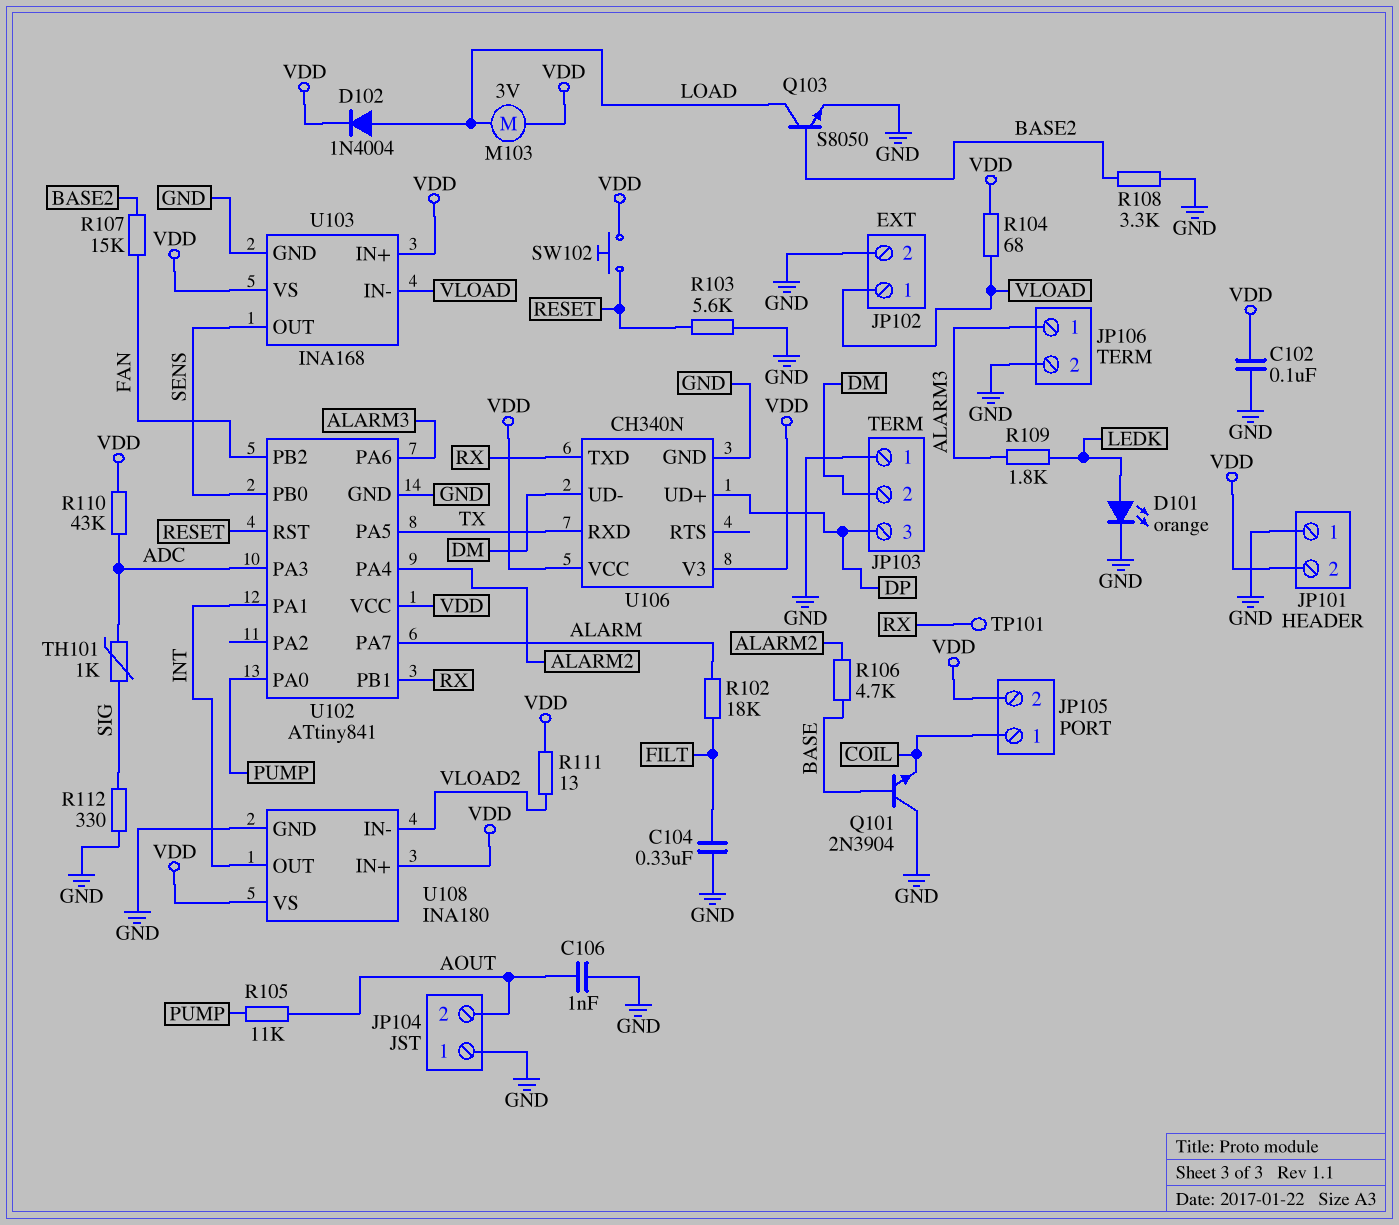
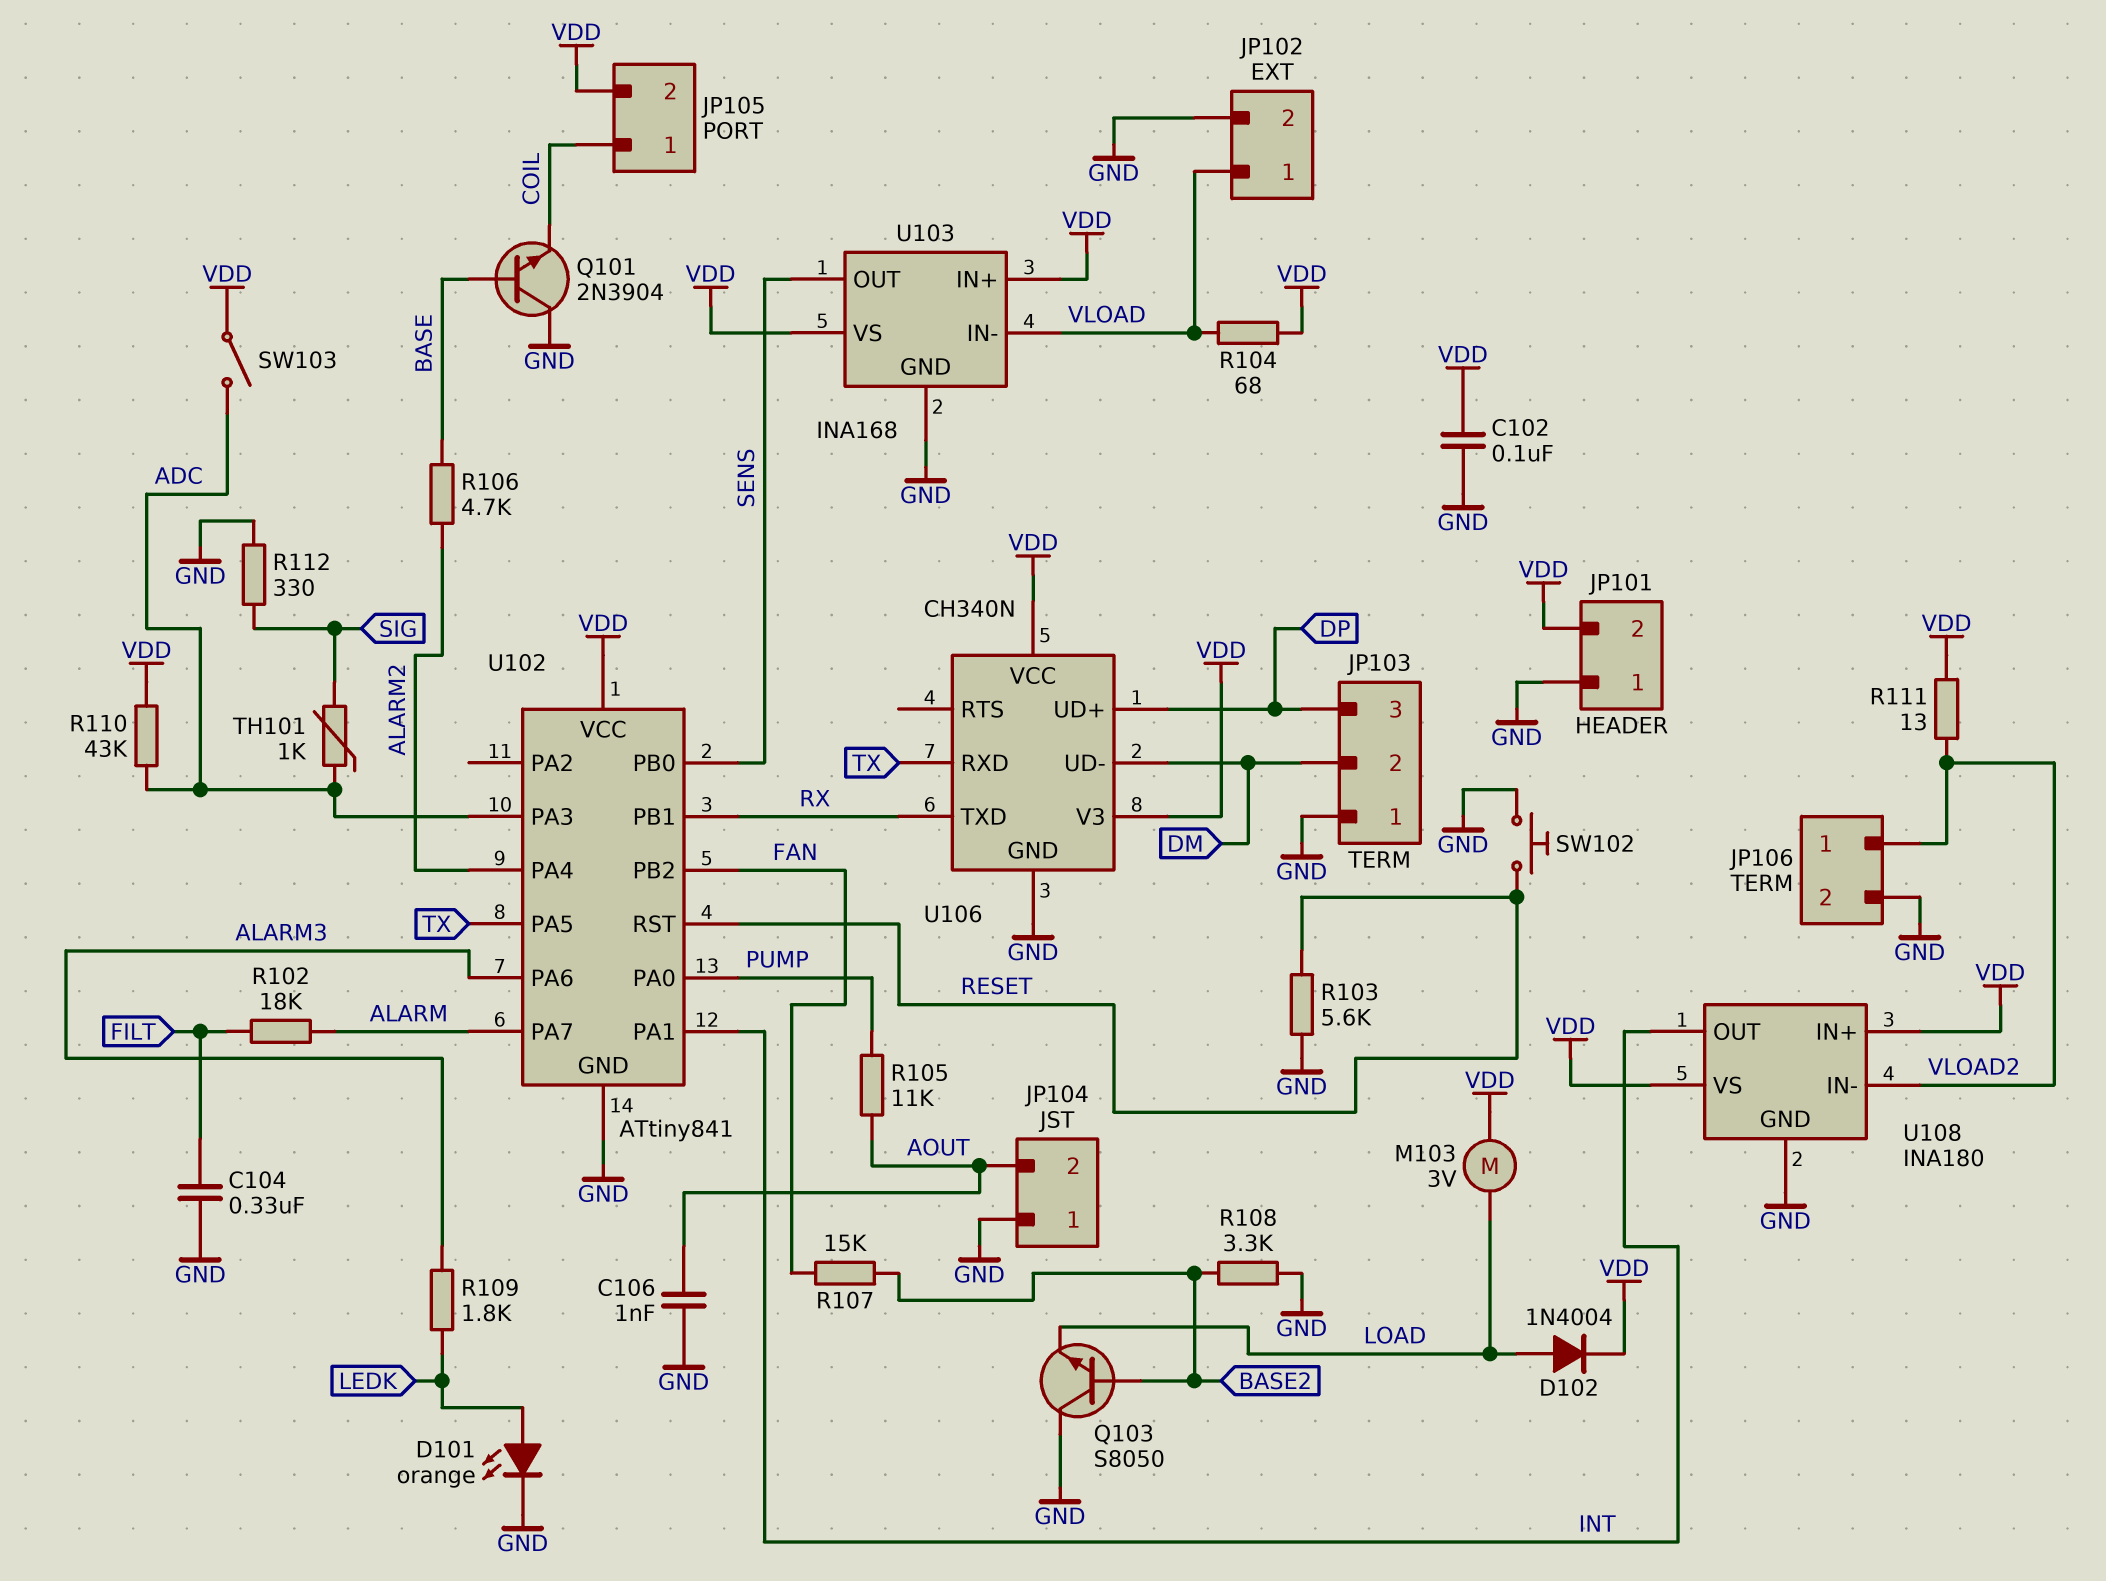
JP106 pin 1: ALARM3 -> VLOAD2
Q103: NPN S8050 (B BASE2, C LOAD, E GND) -> NPN S8050 (B BASE2, C GND, E LOAD)
SW102: button (RESET, VDD) -> button (GND, RESET)
SW103: none -> switch (ADC, VDD)
TP101: test point (RX) -> none

